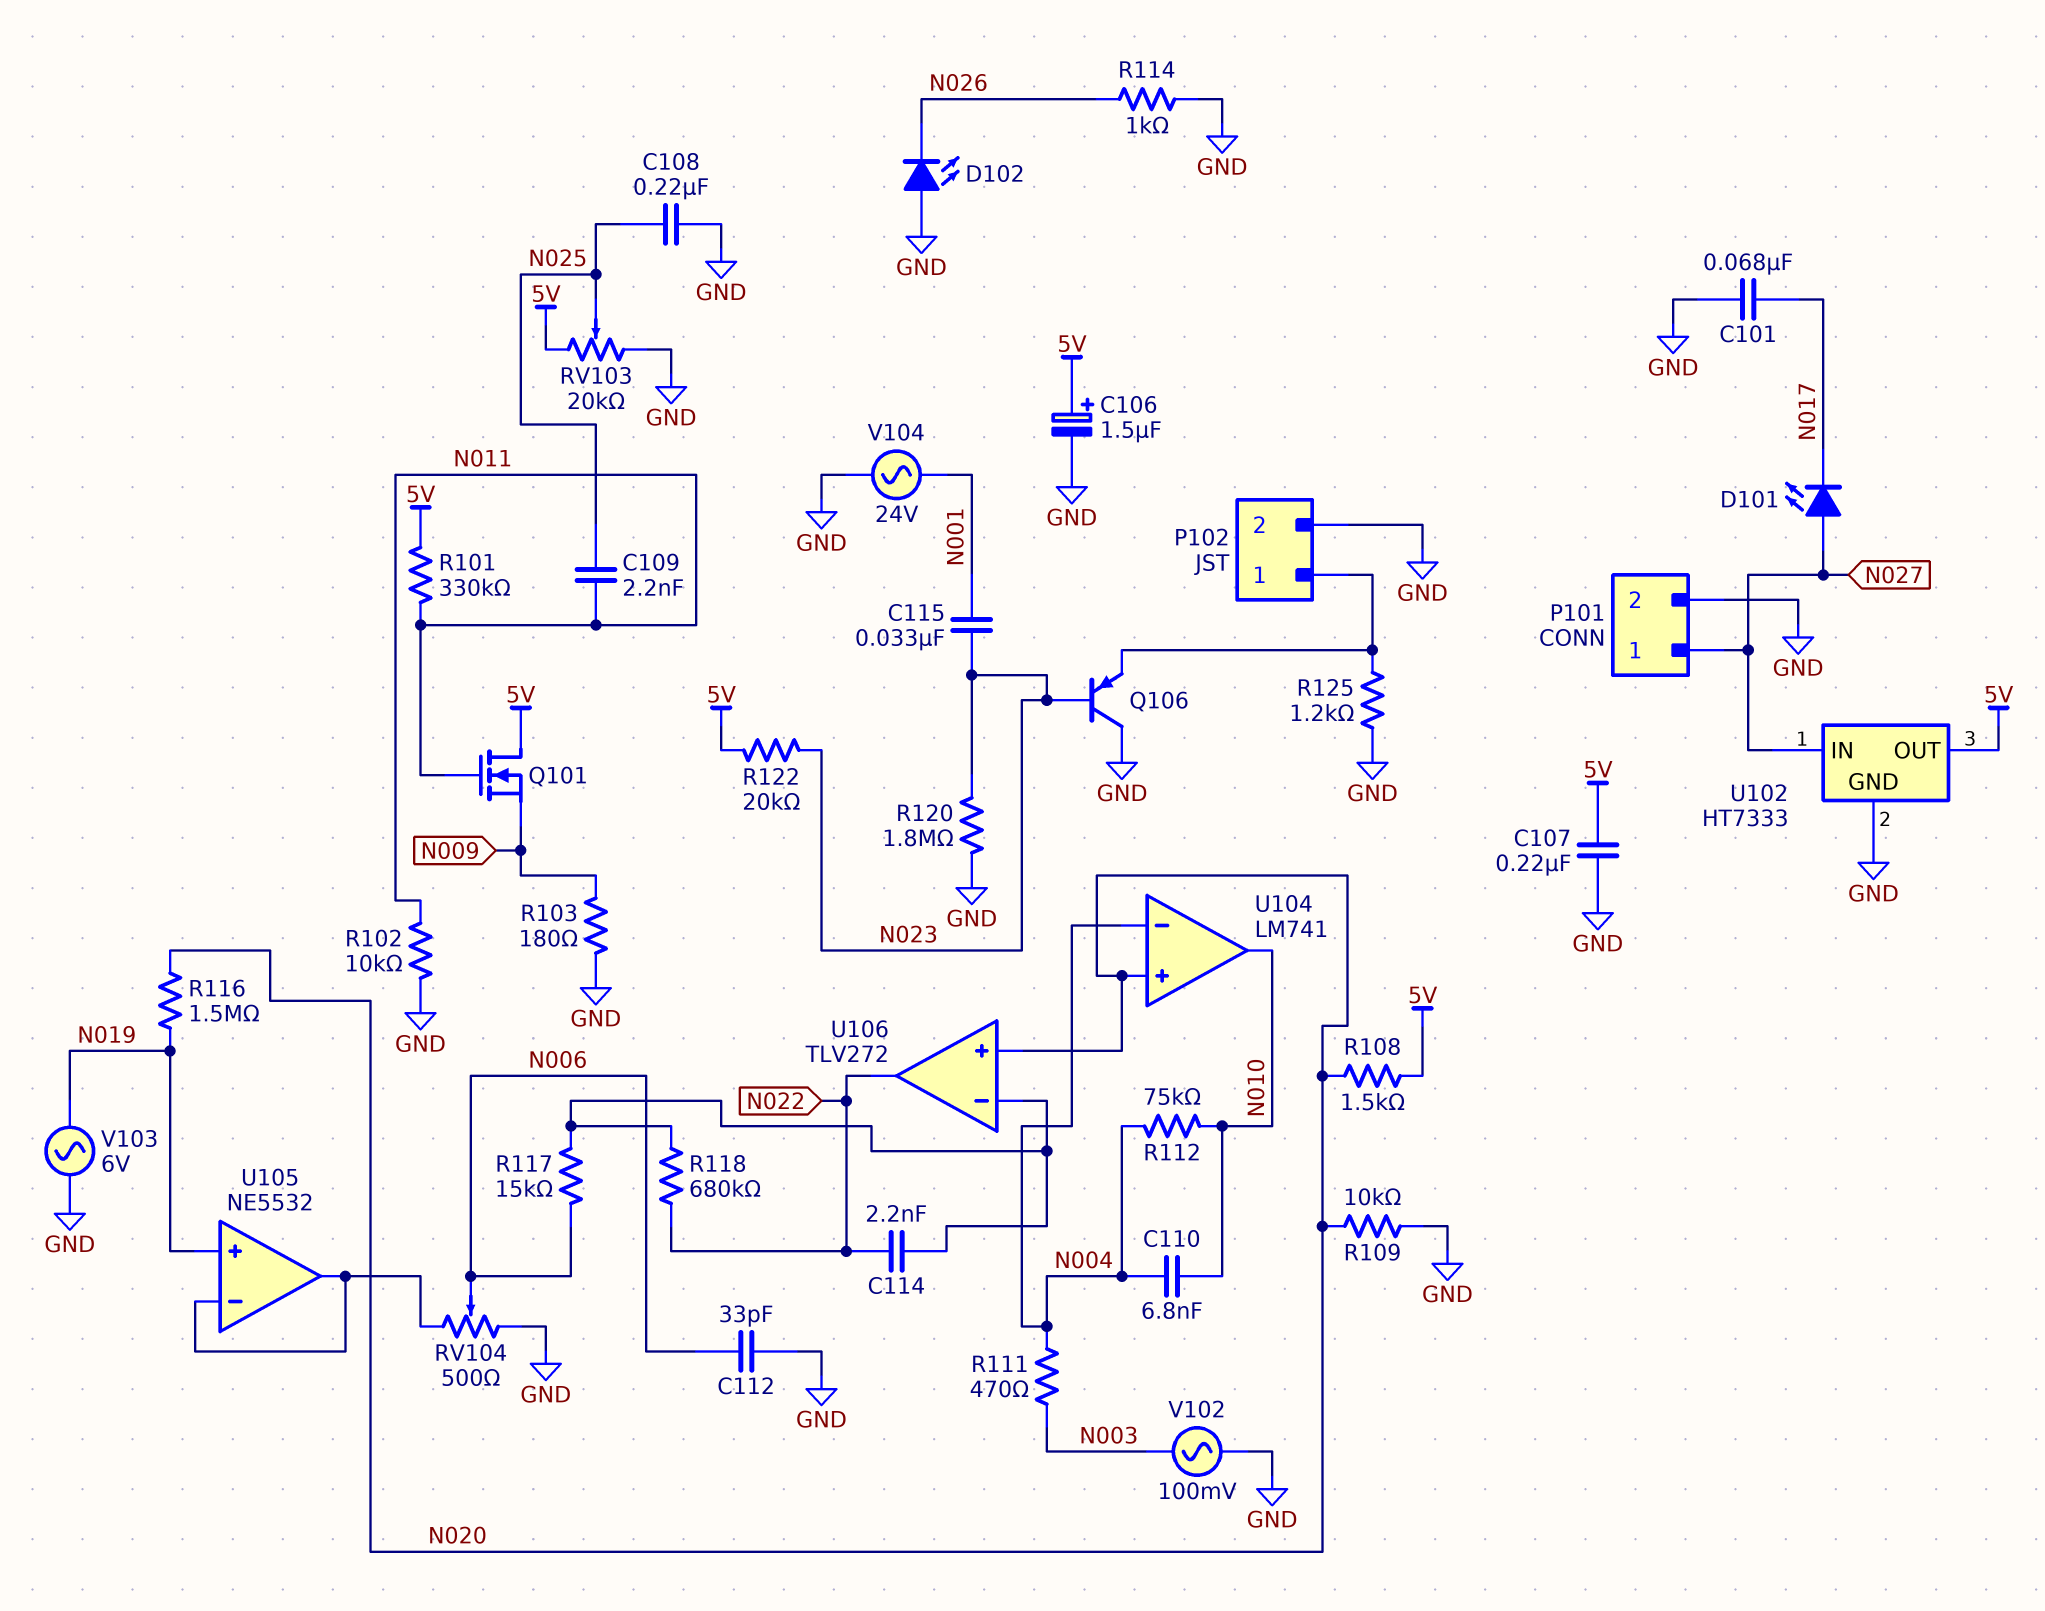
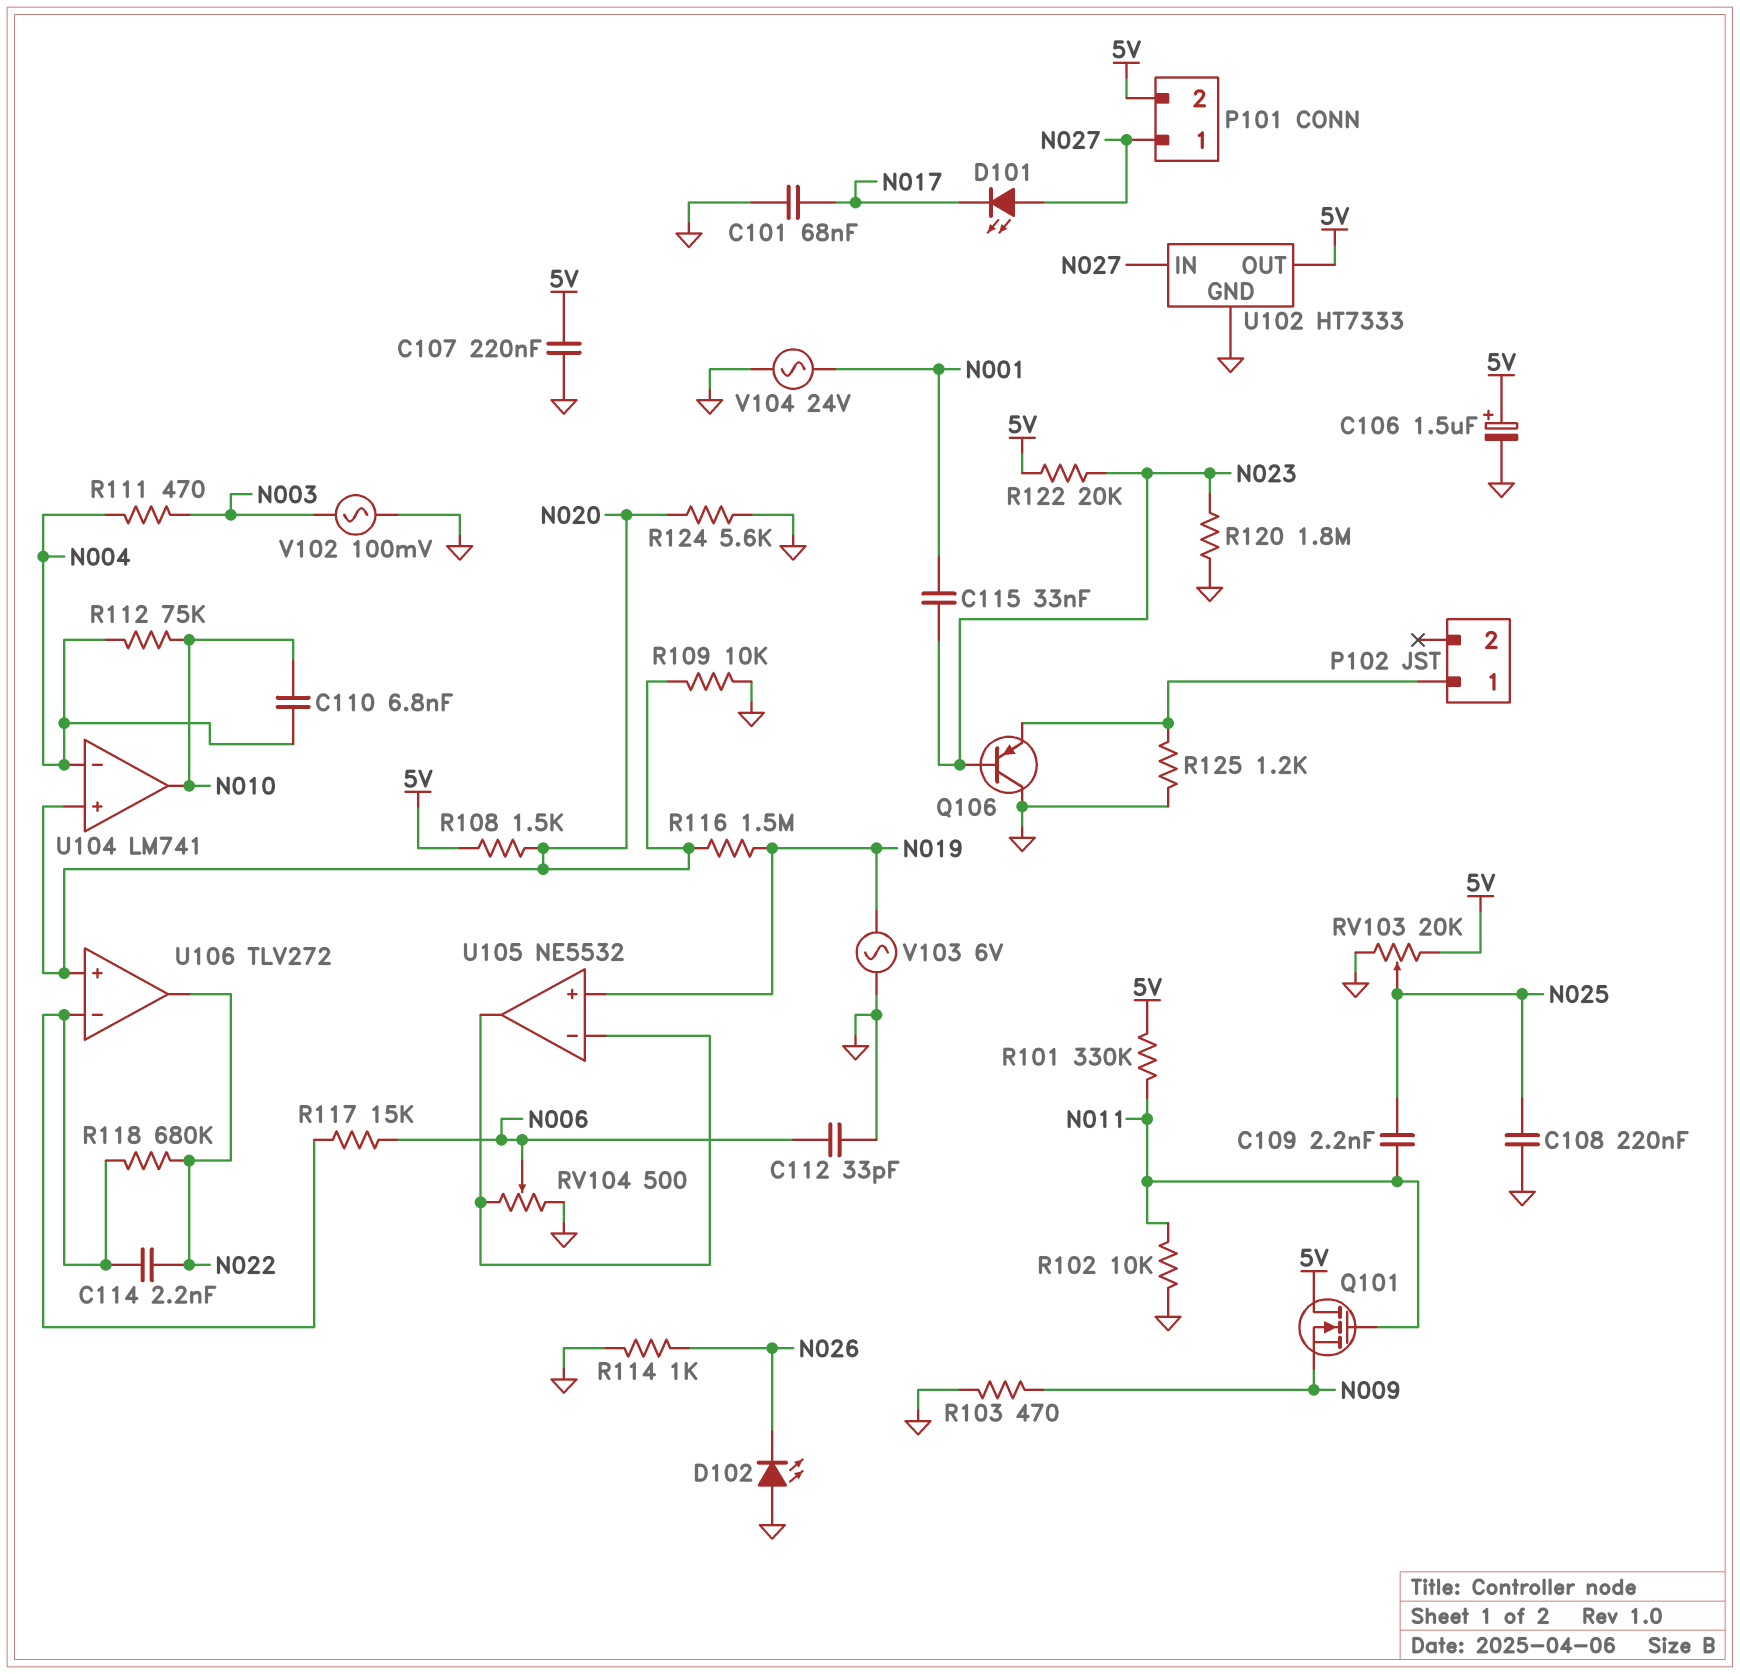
P101 pin 2: GND -> 5V
P102 pin 2: GND -> none
R103: 180 (GND, N009) -> 470 (GND, N009)
R124: none -> 5.6k (GND, N020)

